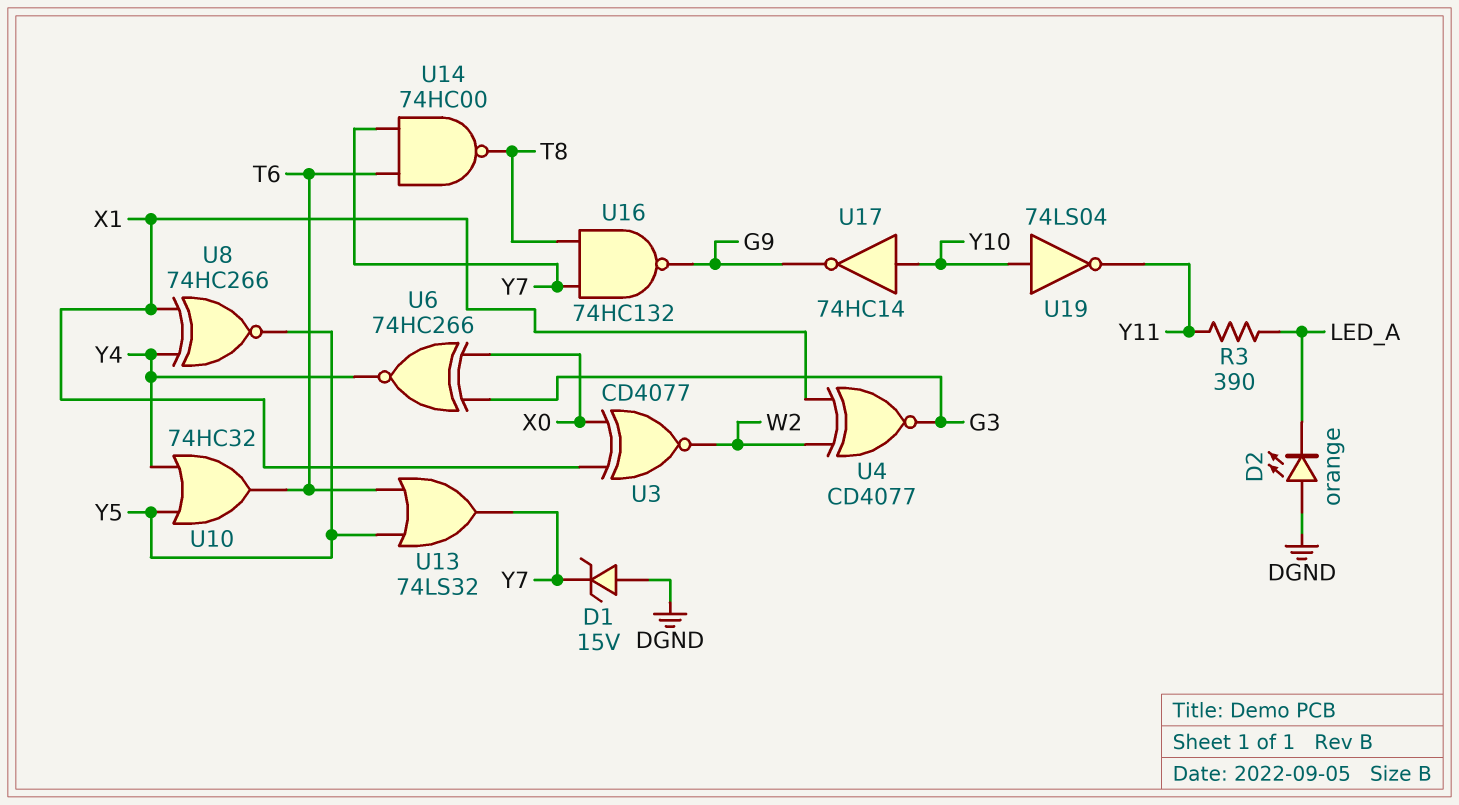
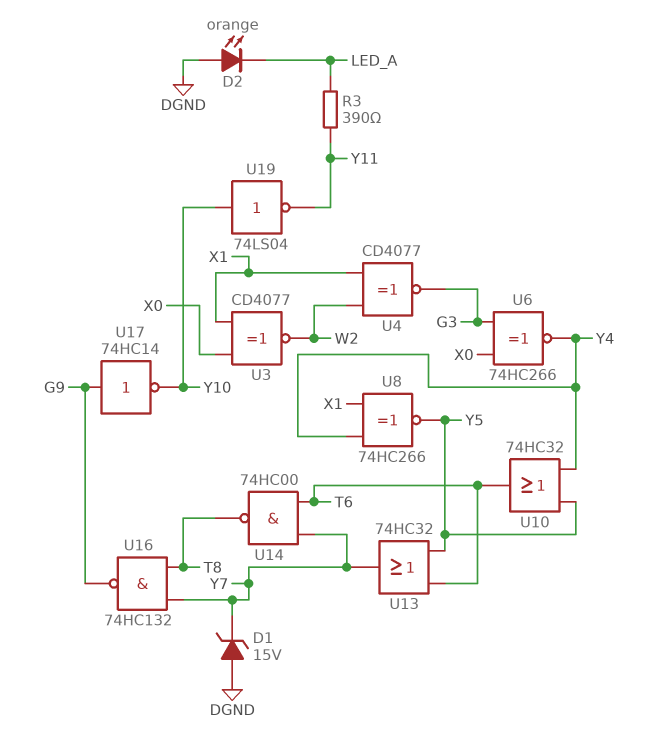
U13: OR 74LS32 (in T6, in Y5, out Y7) -> OR 74HC32 (in T6, in Y5, out Y7)
U17: NOT 74HC14 (in Y10, out G9) -> NOT 74HC14 (in G9, out Y10)

